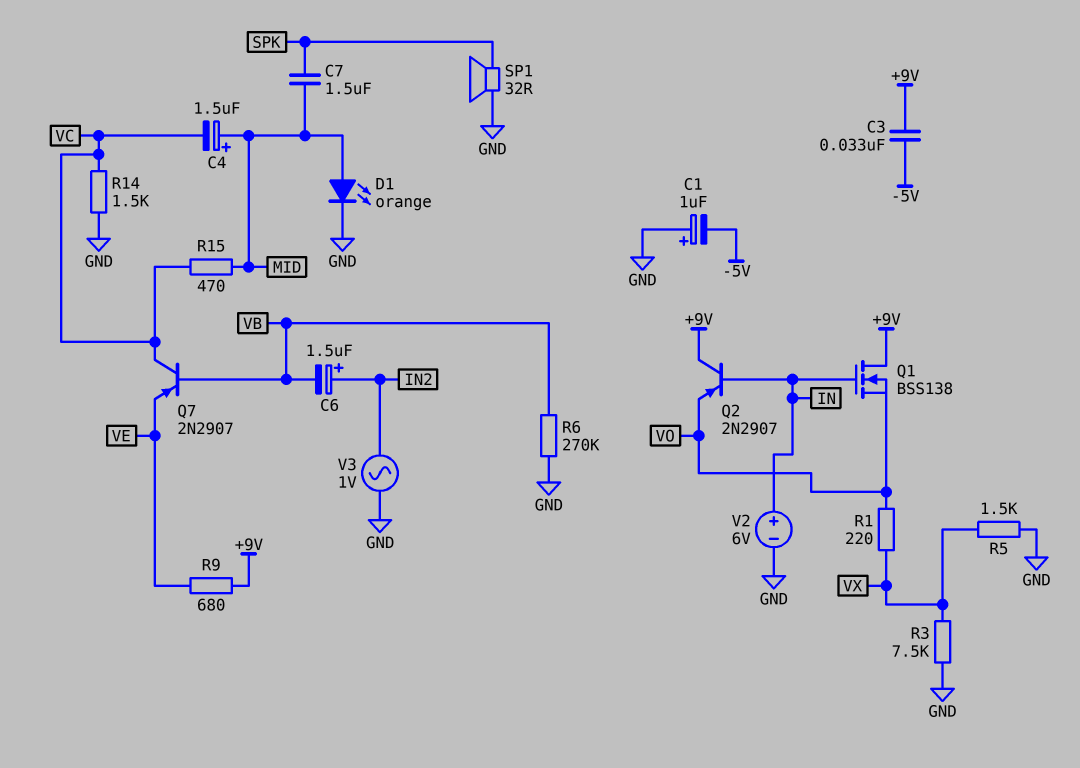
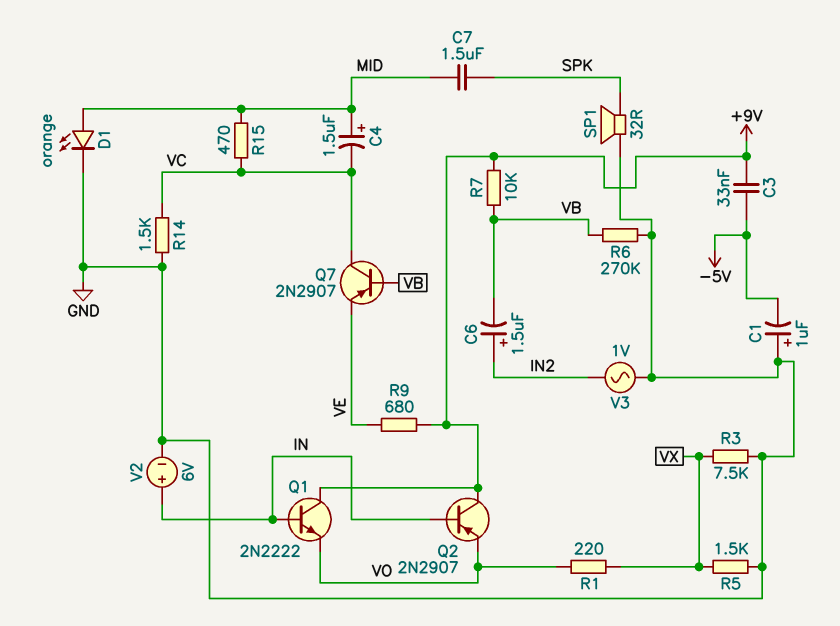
Q1: NMOS BSS138 (G IN, D +9V, S VO) -> NPN 2N2222 (B IN, C +9V, E VO)
R7: none -> 10k (+9V, VB)

